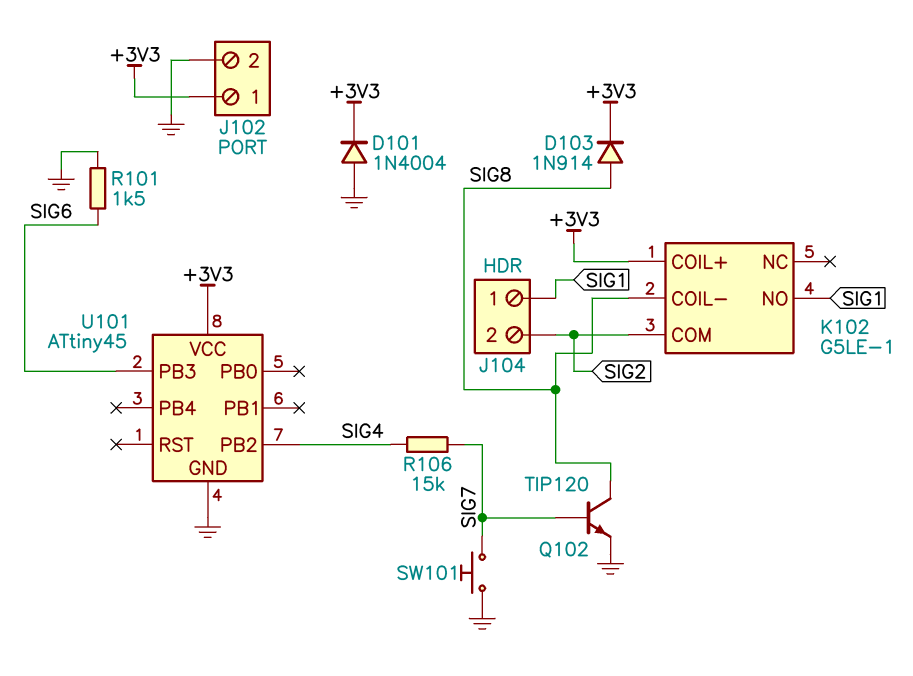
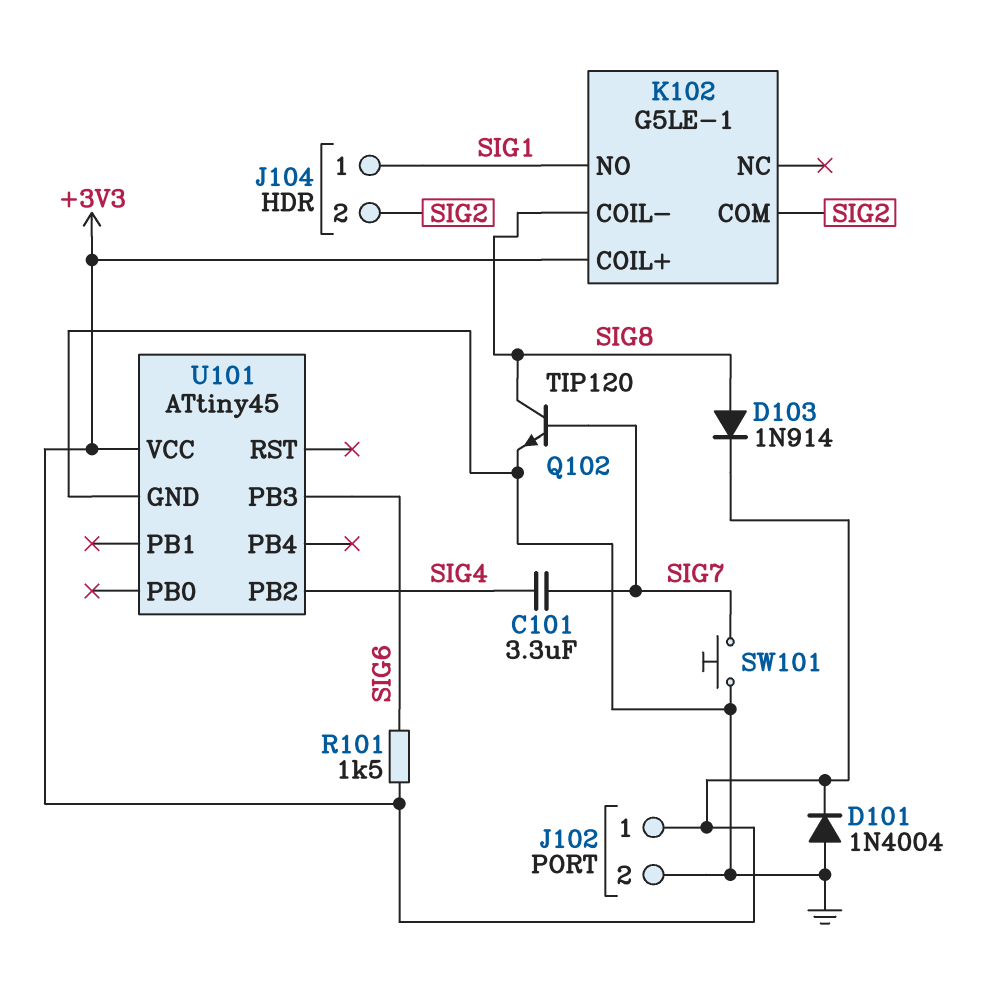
C101: none -> 3.3uF (SIG4, SIG7)
R101: 1.5k (GND, SIG6) -> 1.5k (+3V3, SIG6)
R106: 15k (SIG4, SIG7) -> none

